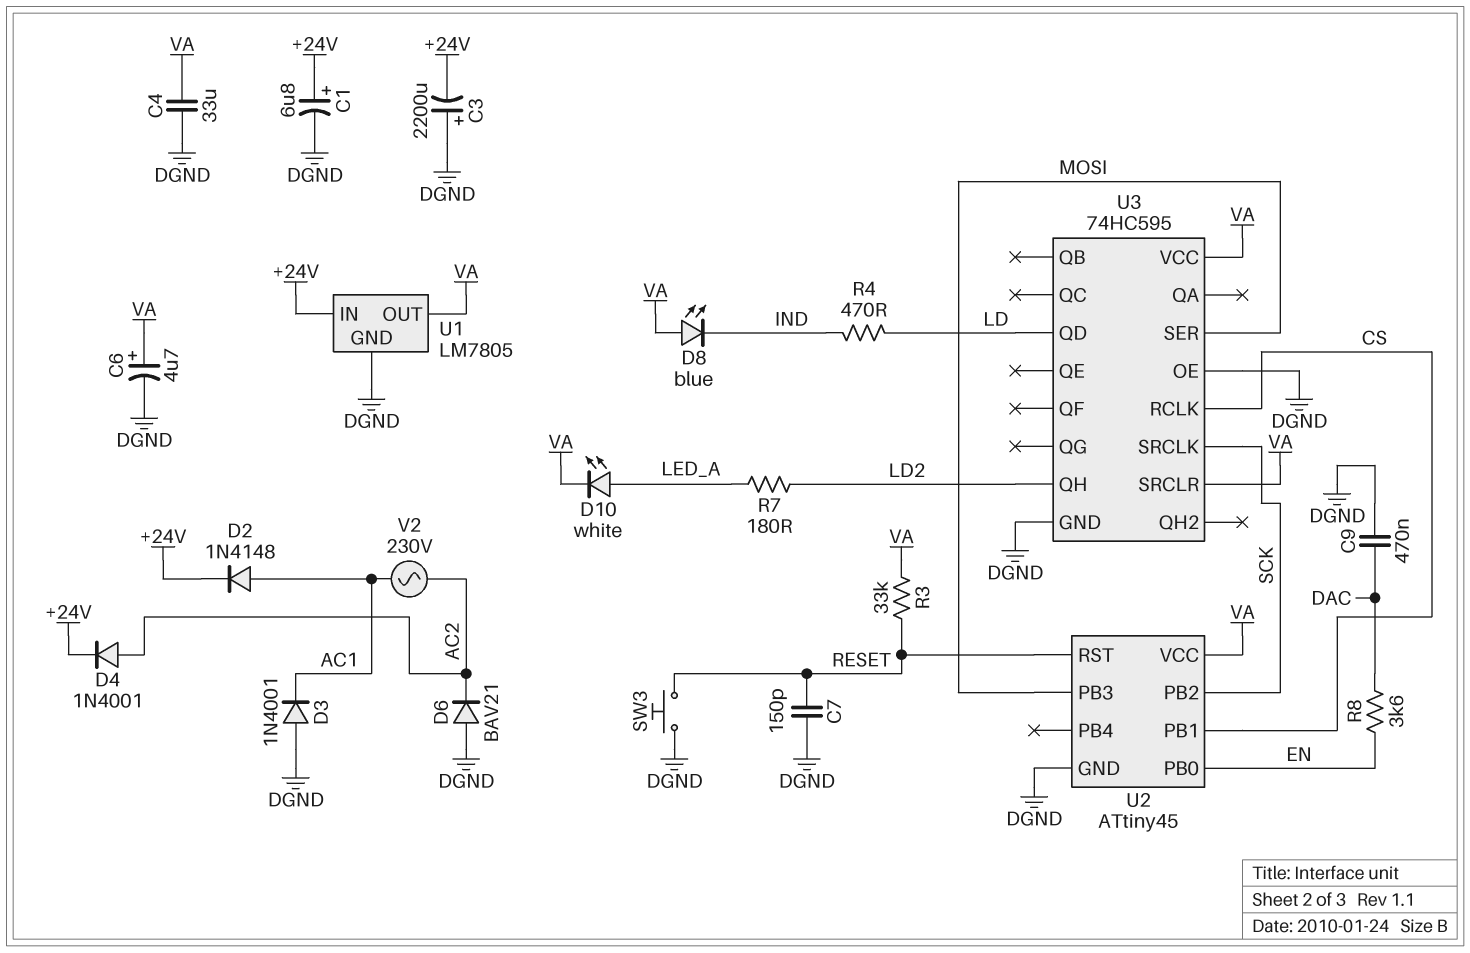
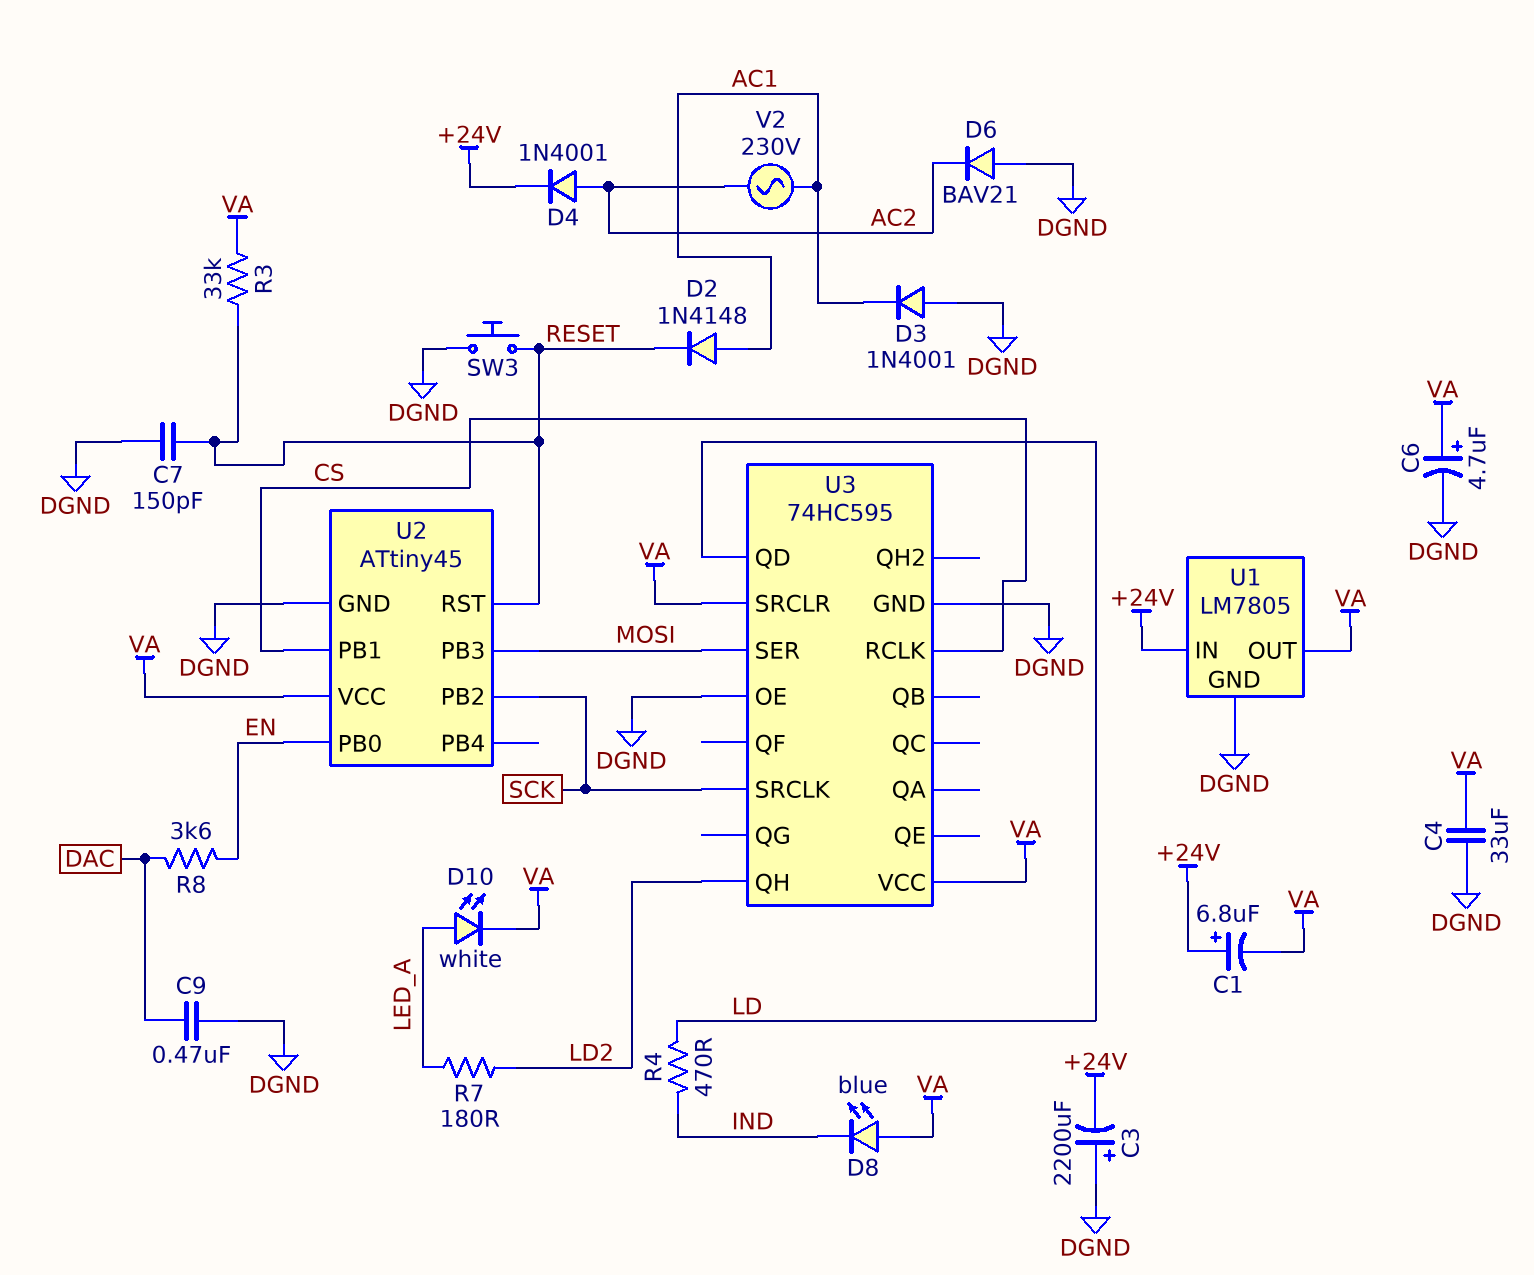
C1: 6.8uF (plus +24V, minus DGND) -> 6.8uF (plus +24V, minus VA)
D2: diode 1N4148 (A AC1, K +24V) -> diode 1N4148 (A AC1, K RESET)

